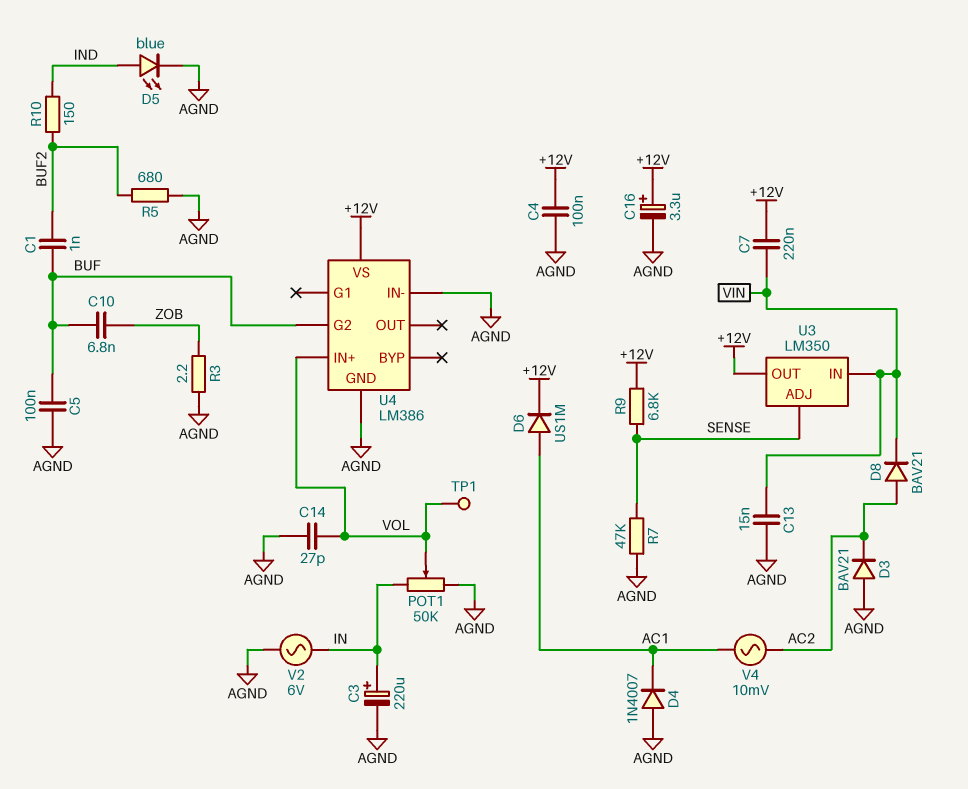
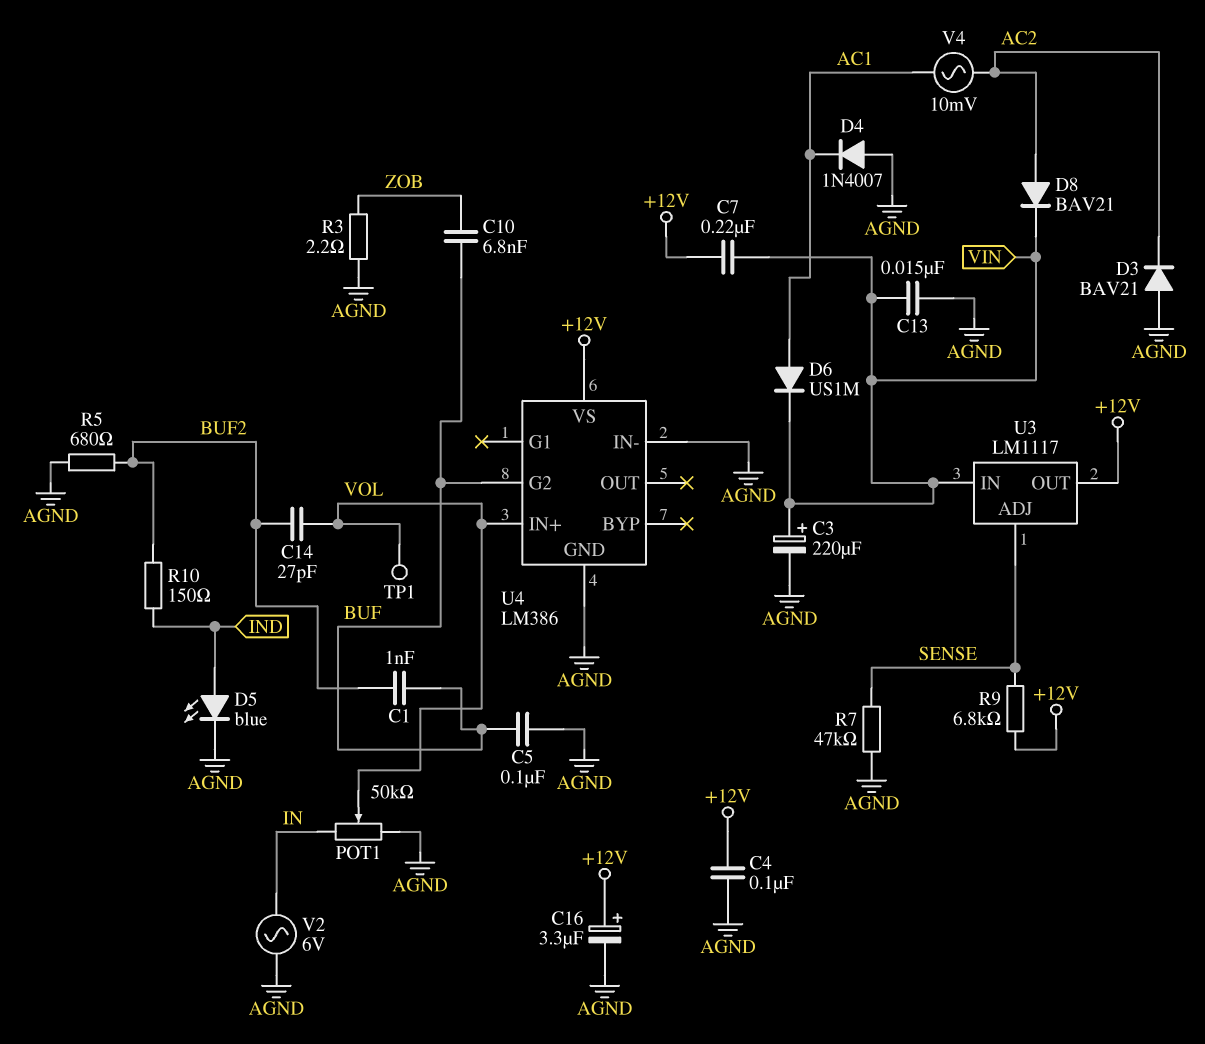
C3: 220uF (plus IN, minus AGND) -> 220uF (plus VIN, minus AGND)
C14: 27pF (AGND, VOL) -> 27pF (BUF2, VOL)
D6: diode US1M (A AC1, K +12V) -> diode US1M (A AC1, K VIN)
U3: LM350 -> LM1117

